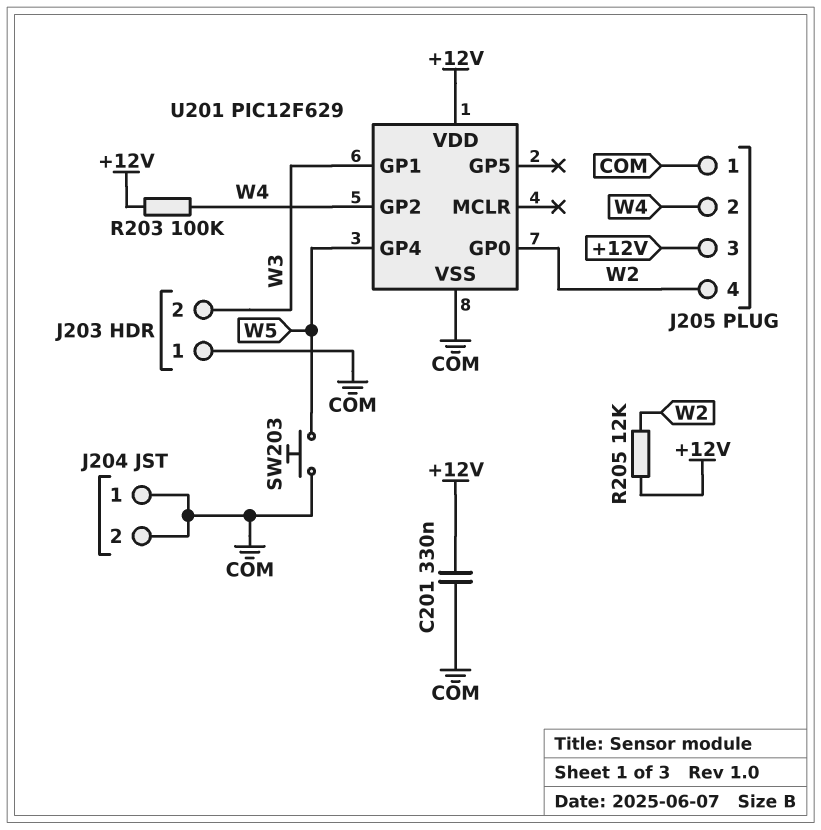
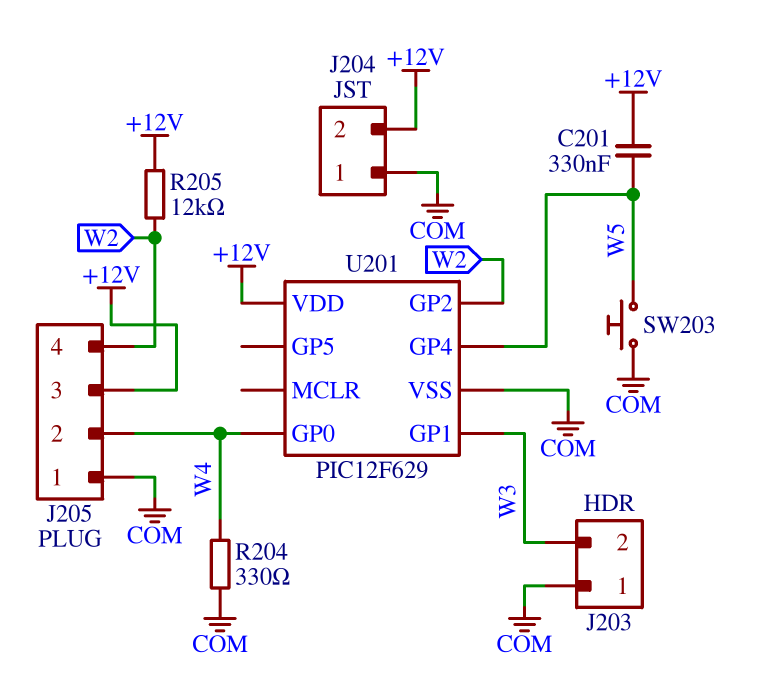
C201: 330nF (+12V, COM) -> 330nF (+12V, W5)
J204 pin 2: COM -> +12V
R203: 100k (+12V, W4) -> none
R204: none -> 330 (COM, W4)
U201 pin GP0: W2 -> W4
U201 pin GP2: W4 -> W2

